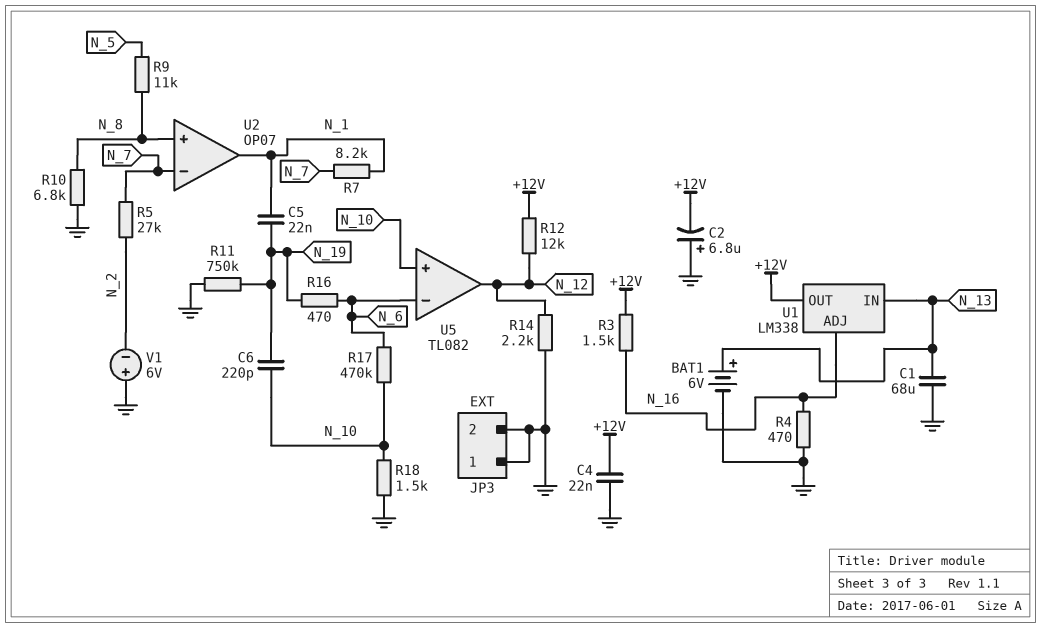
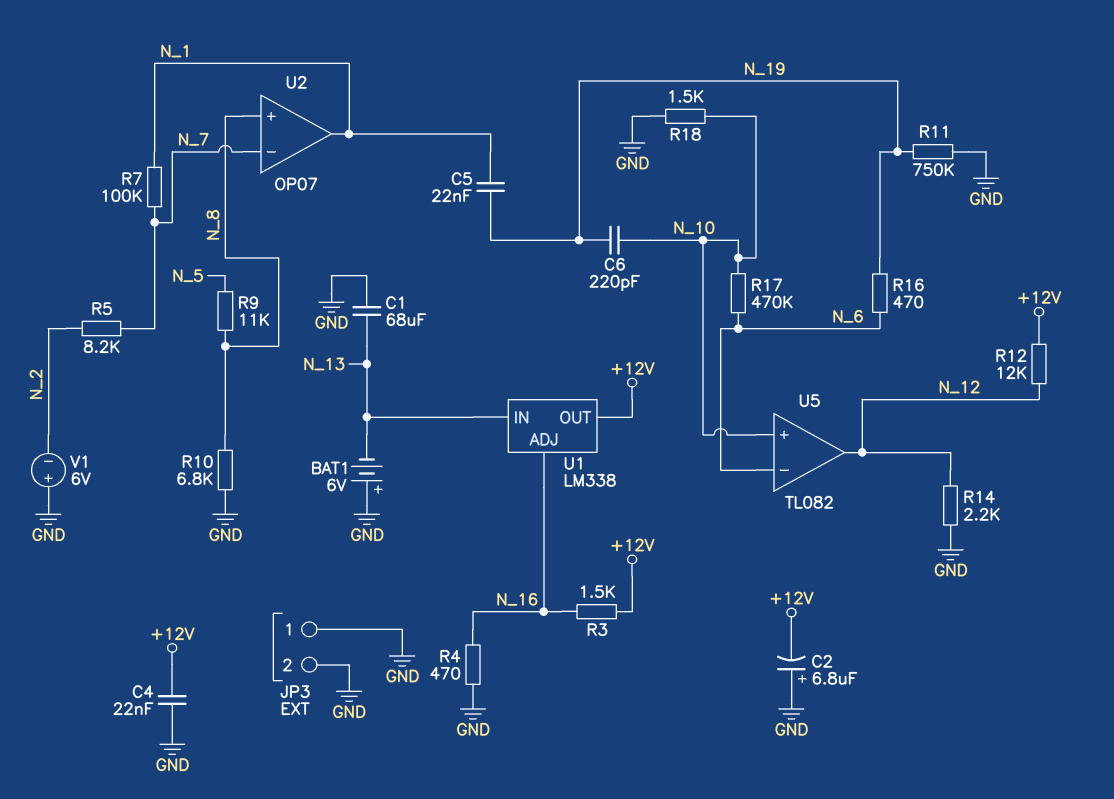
BAT1: 6V (plus N_13, minus GND) -> 6V (plus GND, minus N_13)
R5: 27k (N_2, N_7) -> 8.2k (N_2, N_7)
R7: 8.2k (N_1, N_7) -> 100k (N_1, N_7)

